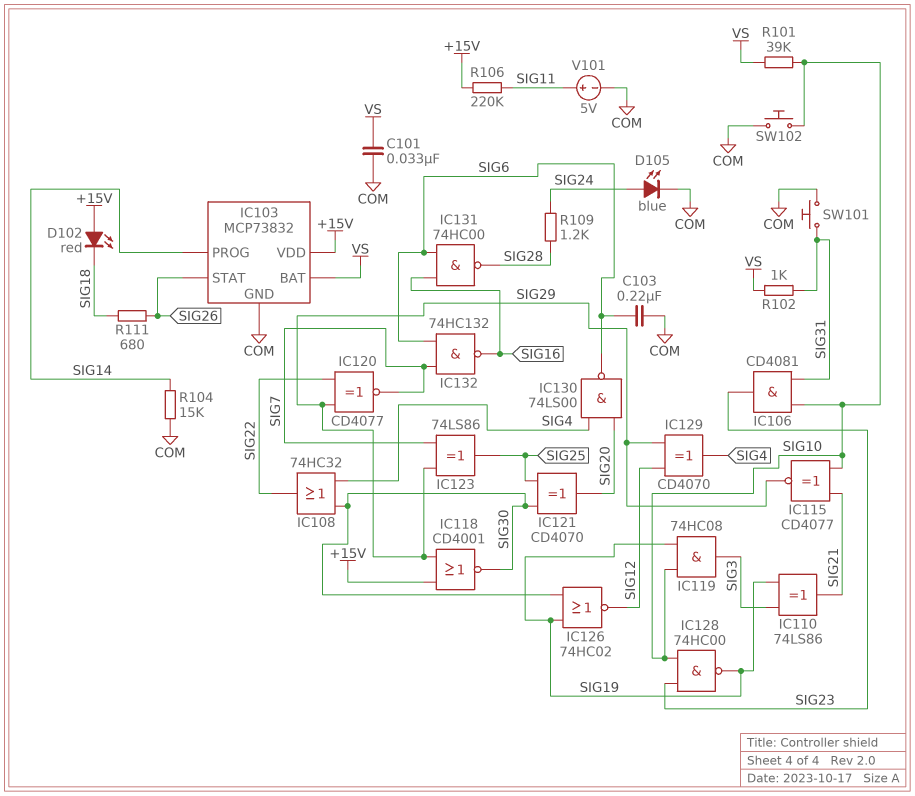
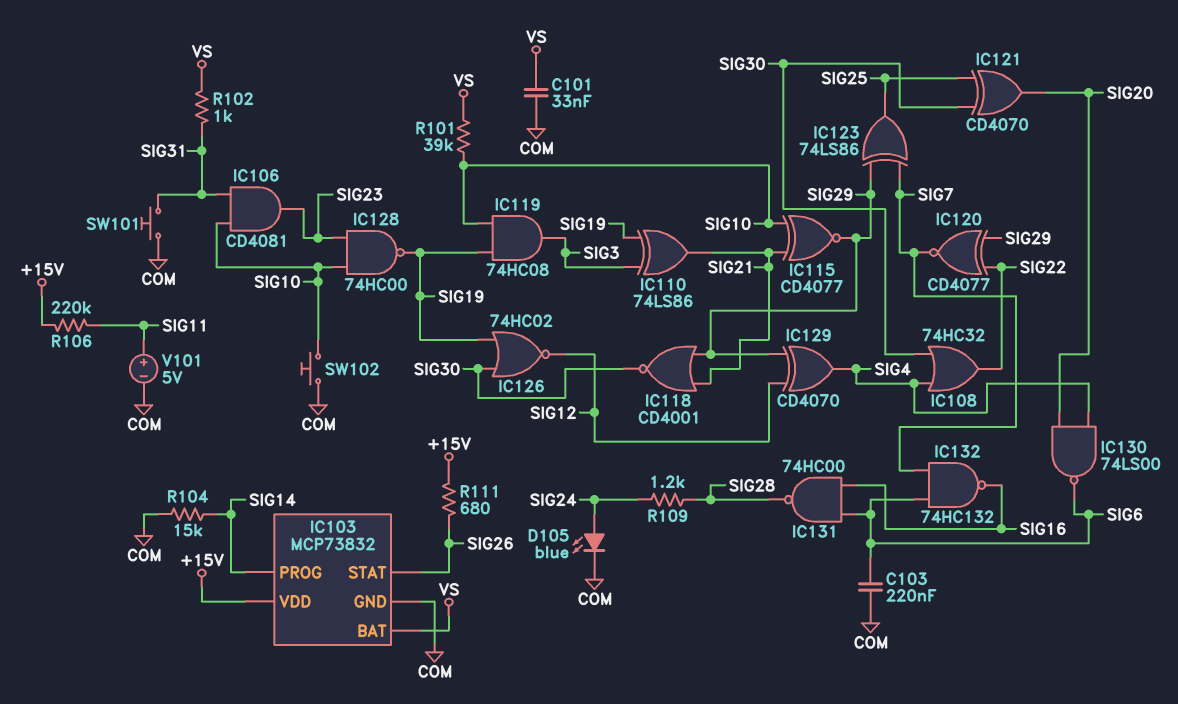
D102: LED red (A +15V, K SIG18) -> none
IC118: NOR CD4001 (in +15V, in SIG29, out SIG30) -> NOR CD4001 (in SIG21, in SIG29, out SIG30)
R111: 680 (SIG18, SIG26) -> 680 (+15V, SIG26)

